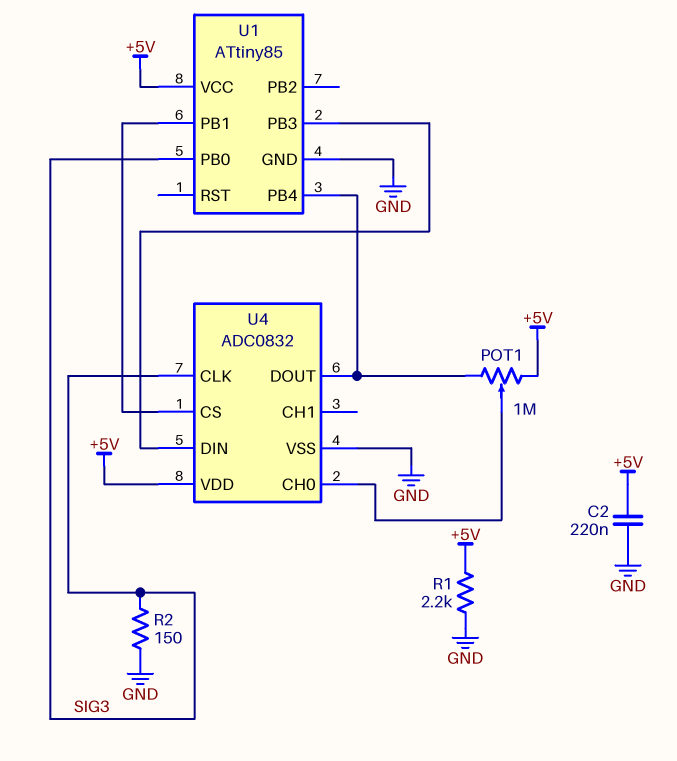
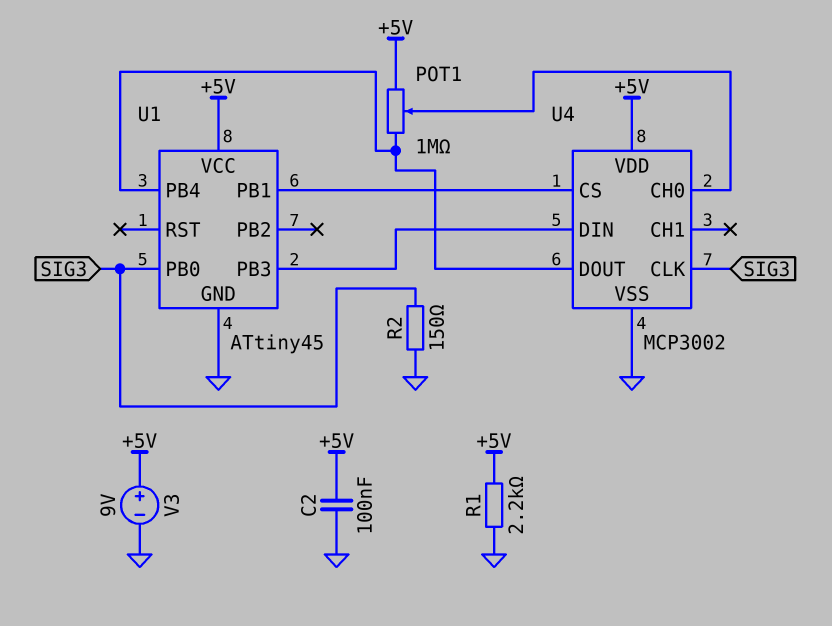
C2: 220nF (+5V, GND) -> 100nF (+5V, GND)
U1: ATtiny85 -> ATtiny45
U4: ADC0832 -> MCP3002
V3: none -> 9V (plus +5V, minus GND)

